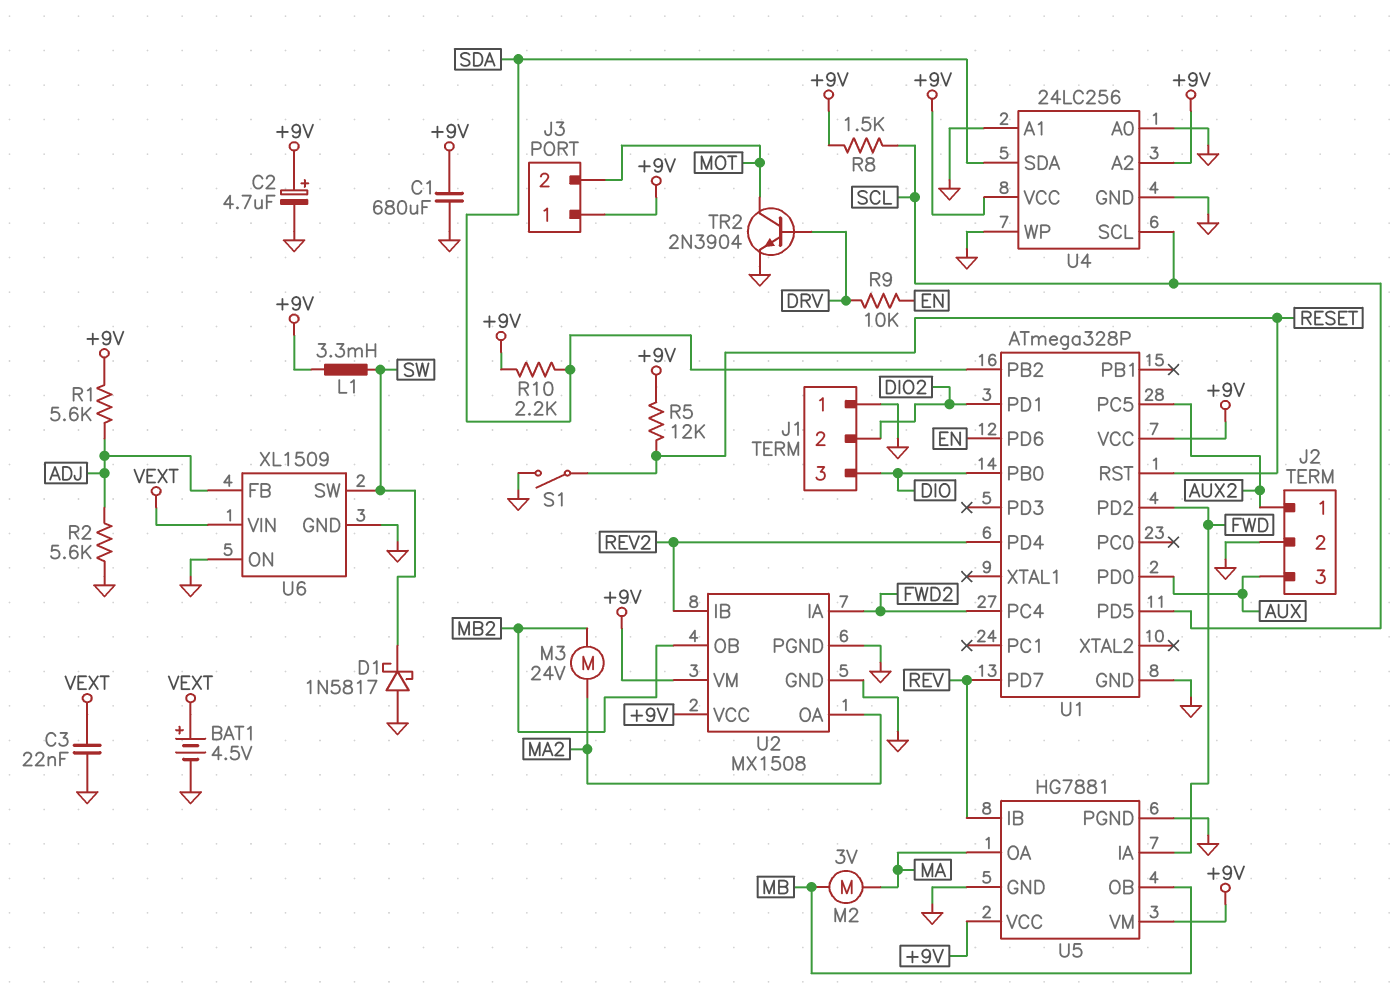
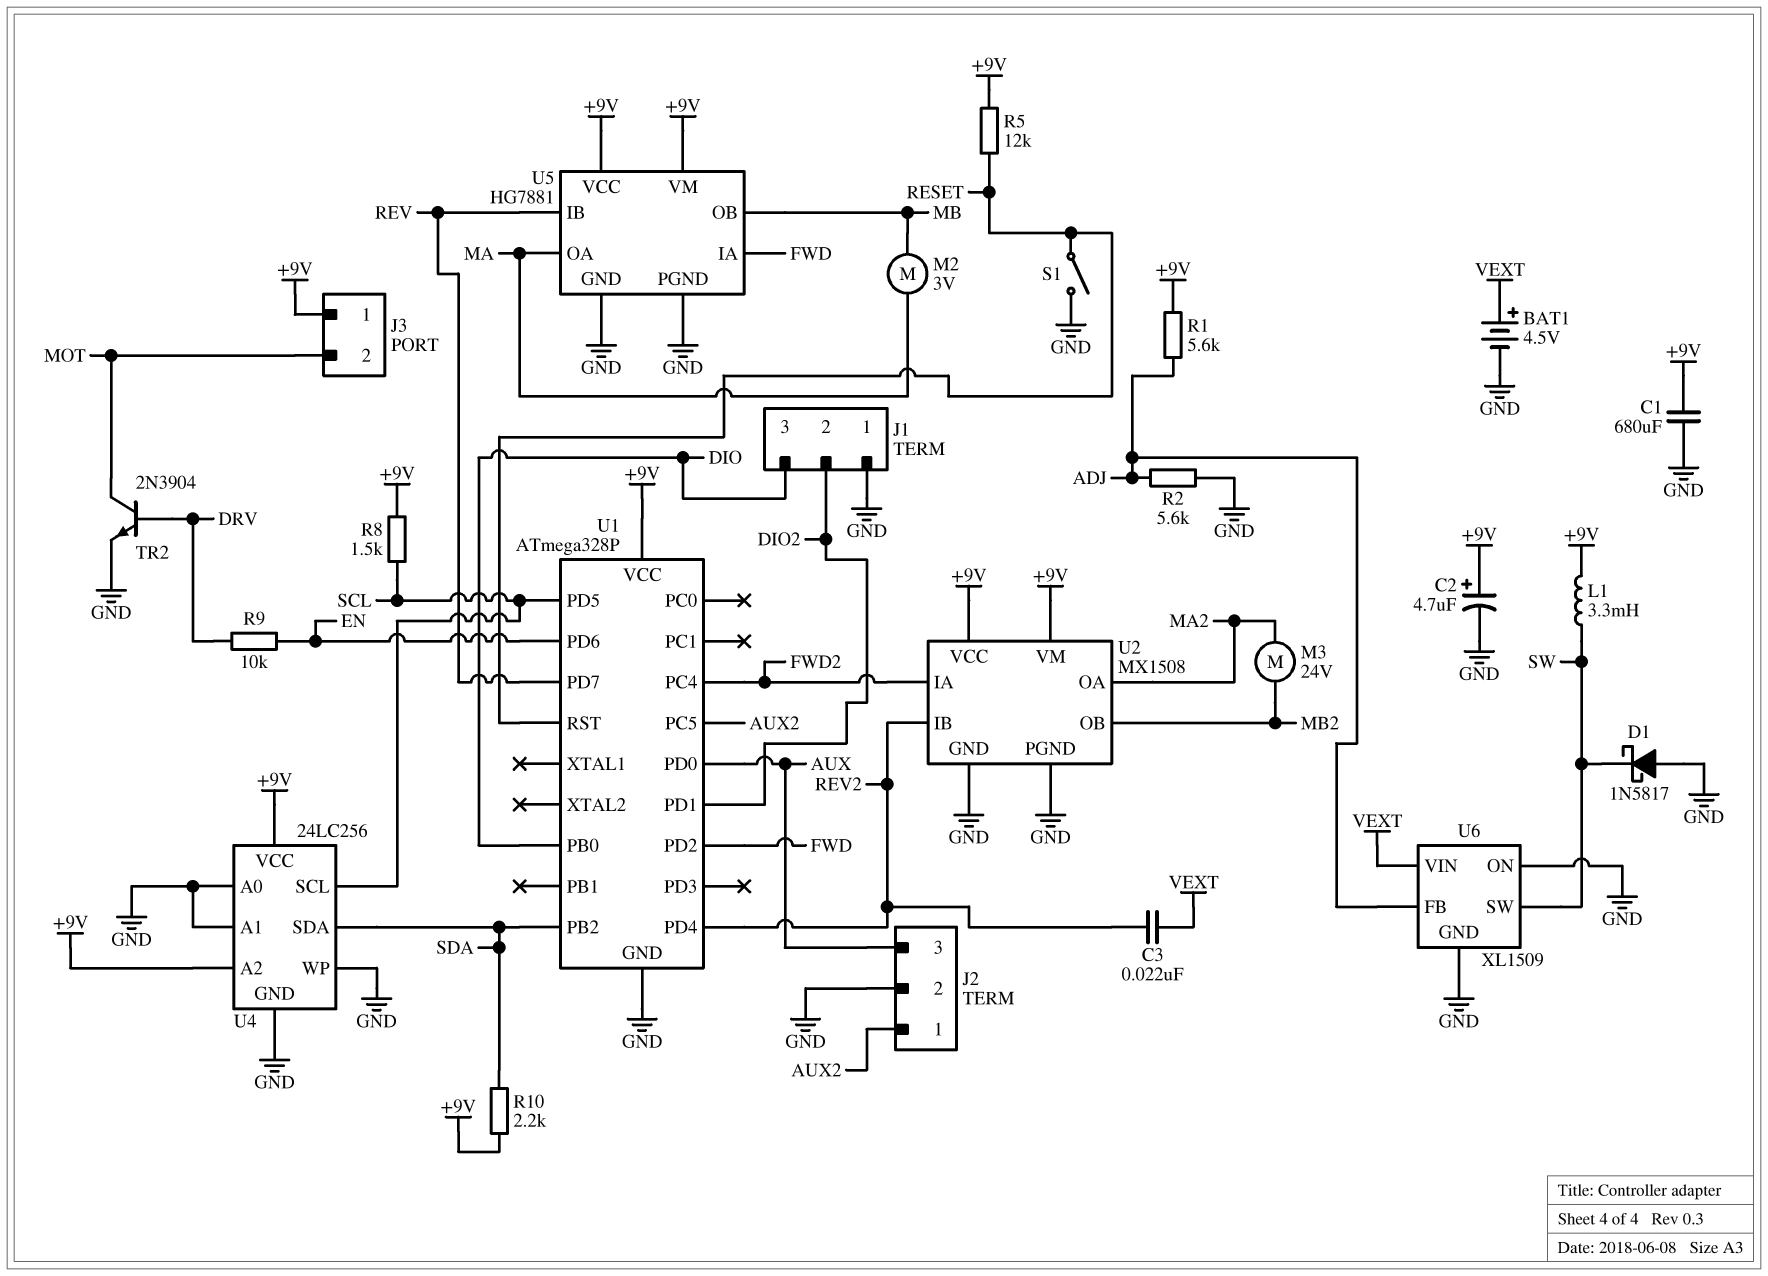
C3: 22nF (GND, VEXT) -> 22nF (REV2, VEXT)

